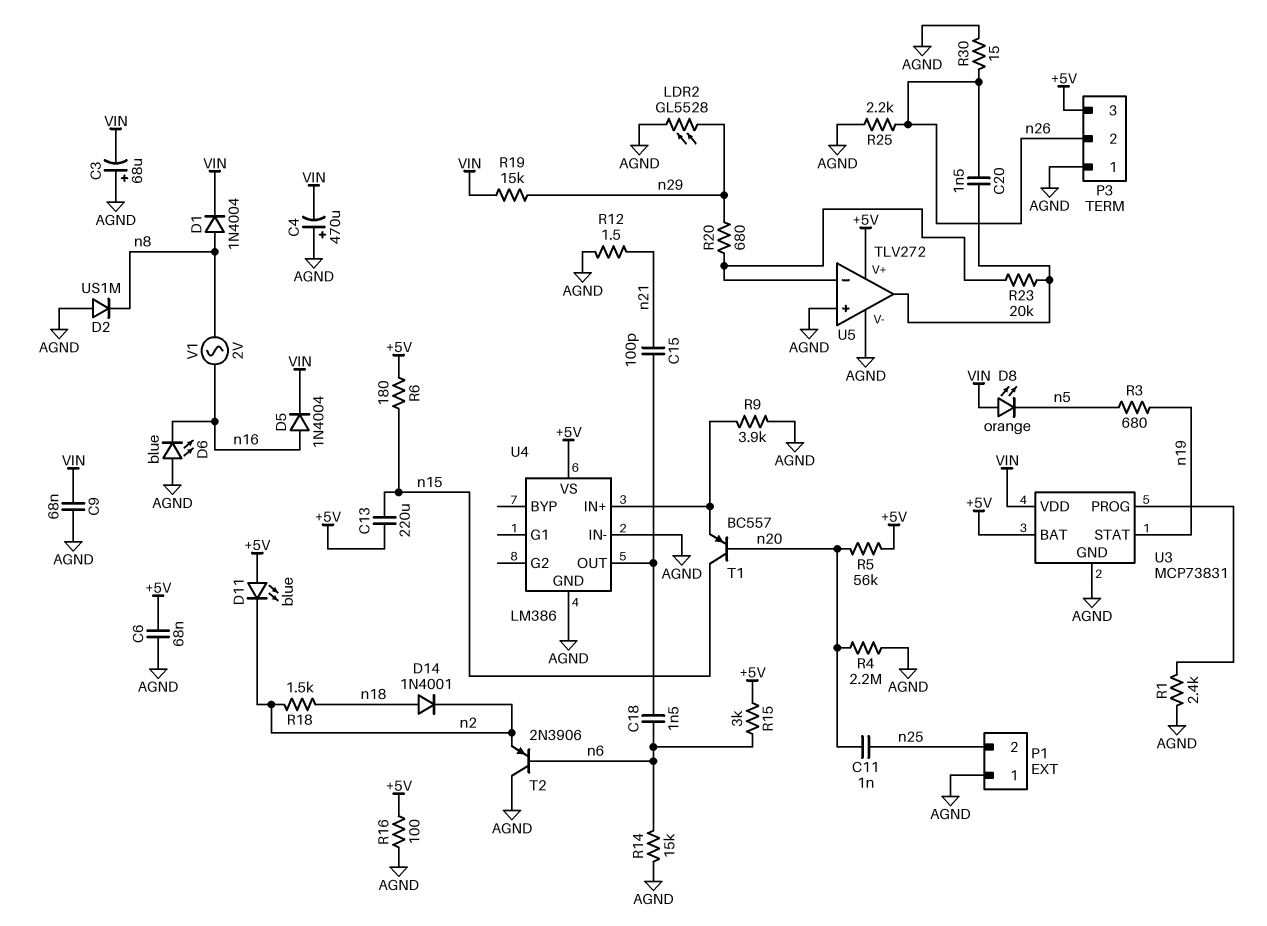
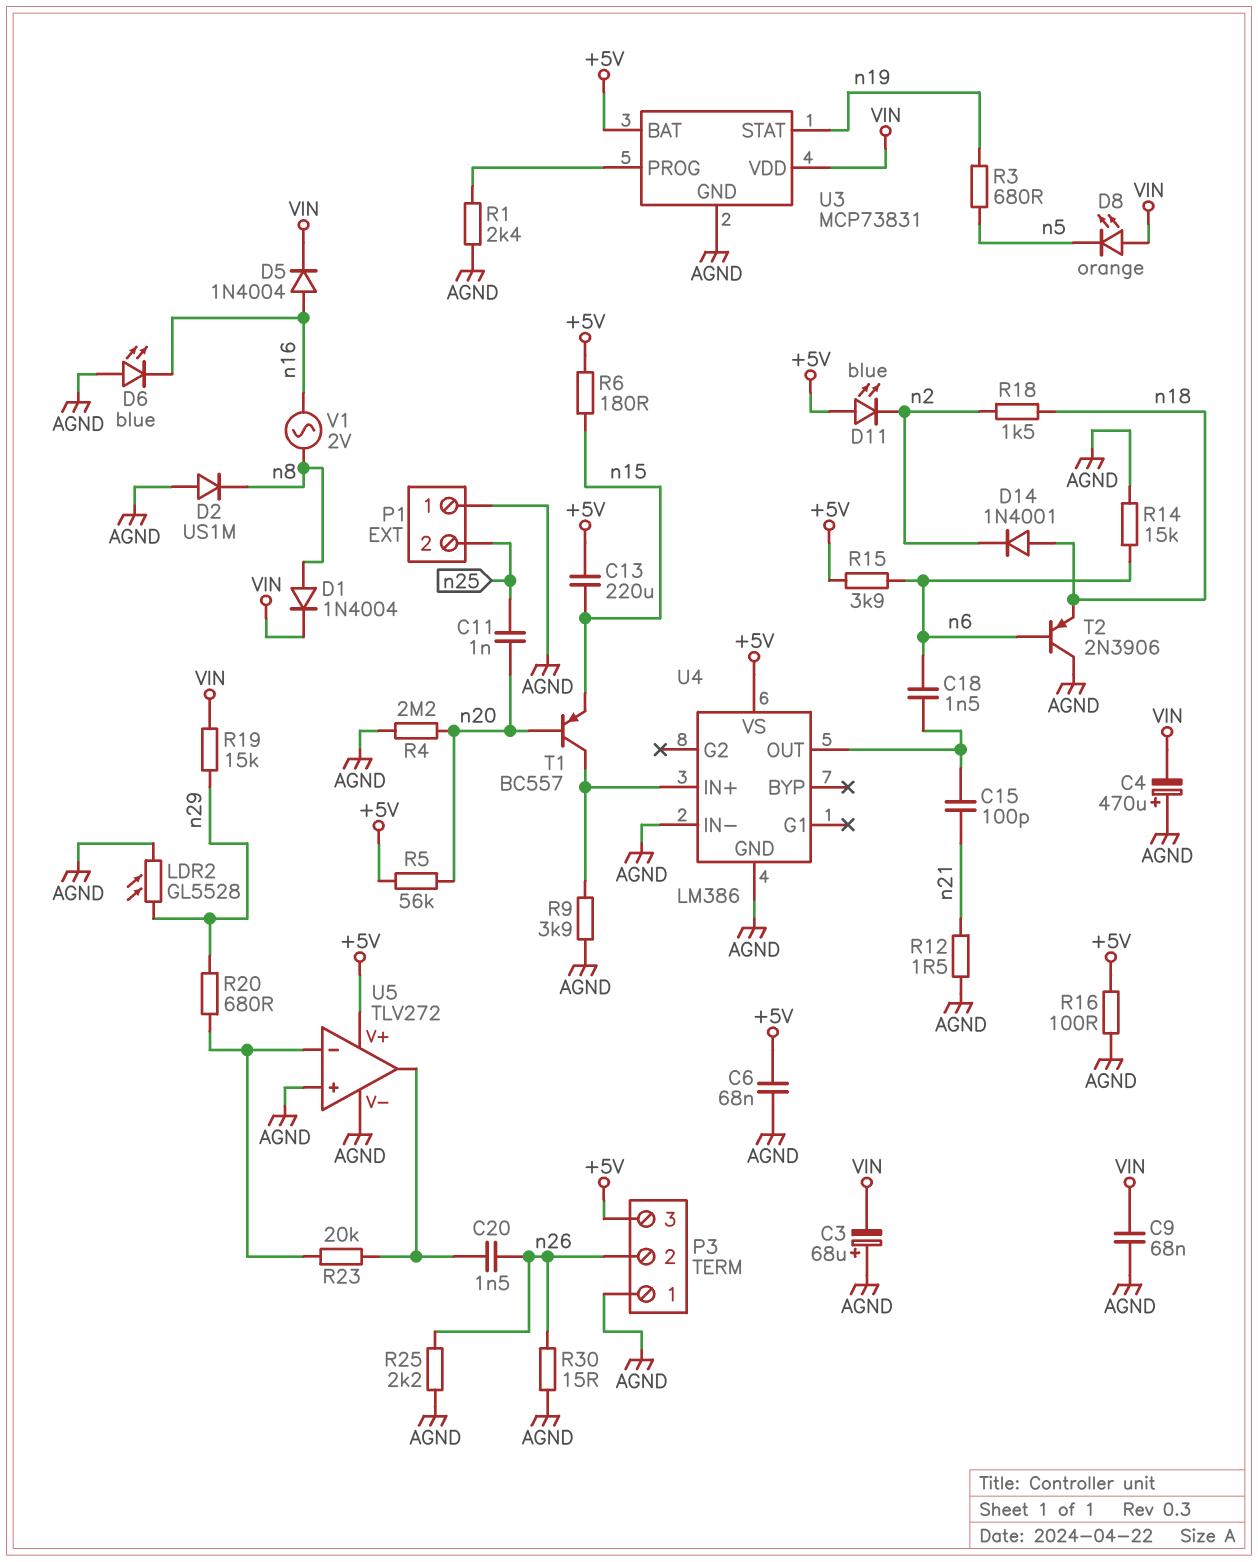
R15: 3k (+5V, n6) -> 3.9k (+5V, n6)
T1: PNP BC557 (B n20, C n15, E U4/IN+) -> PNP BC557 (B n20, C U4/IN+, E n15)
T2: PNP 2N3906 (B n6, C AGND, E n2) -> PNP 2N3906 (B n6, C AGND, E n18)

